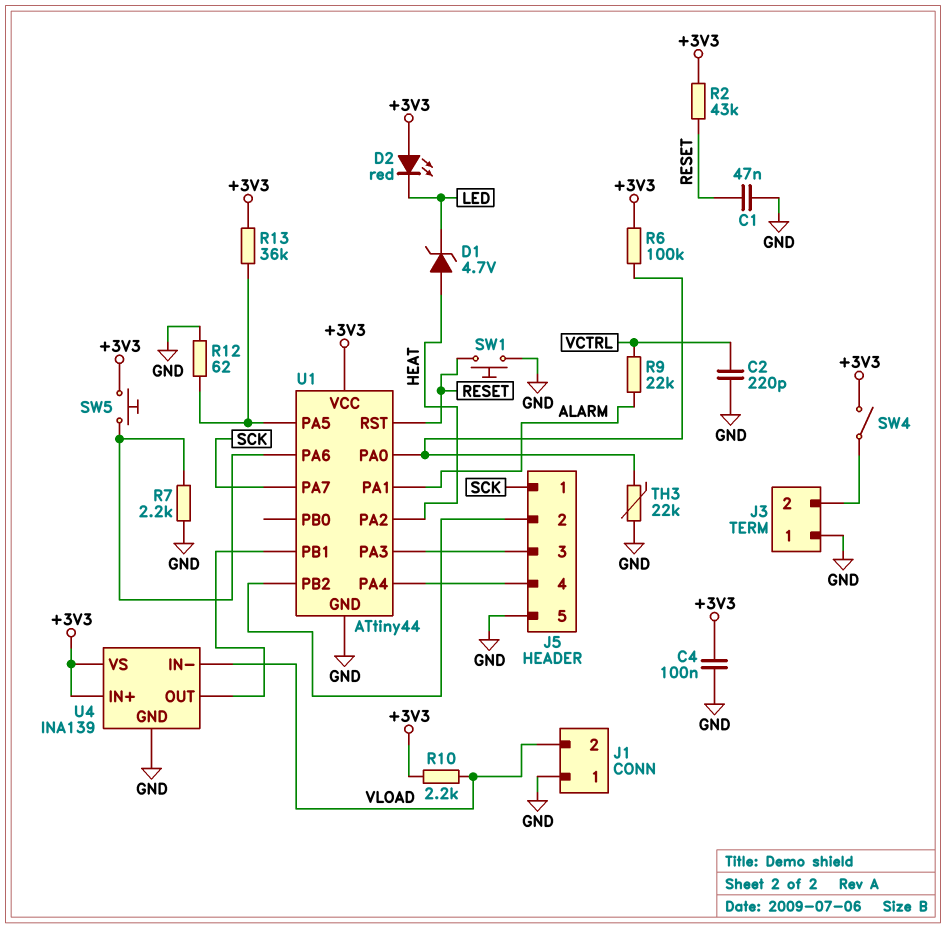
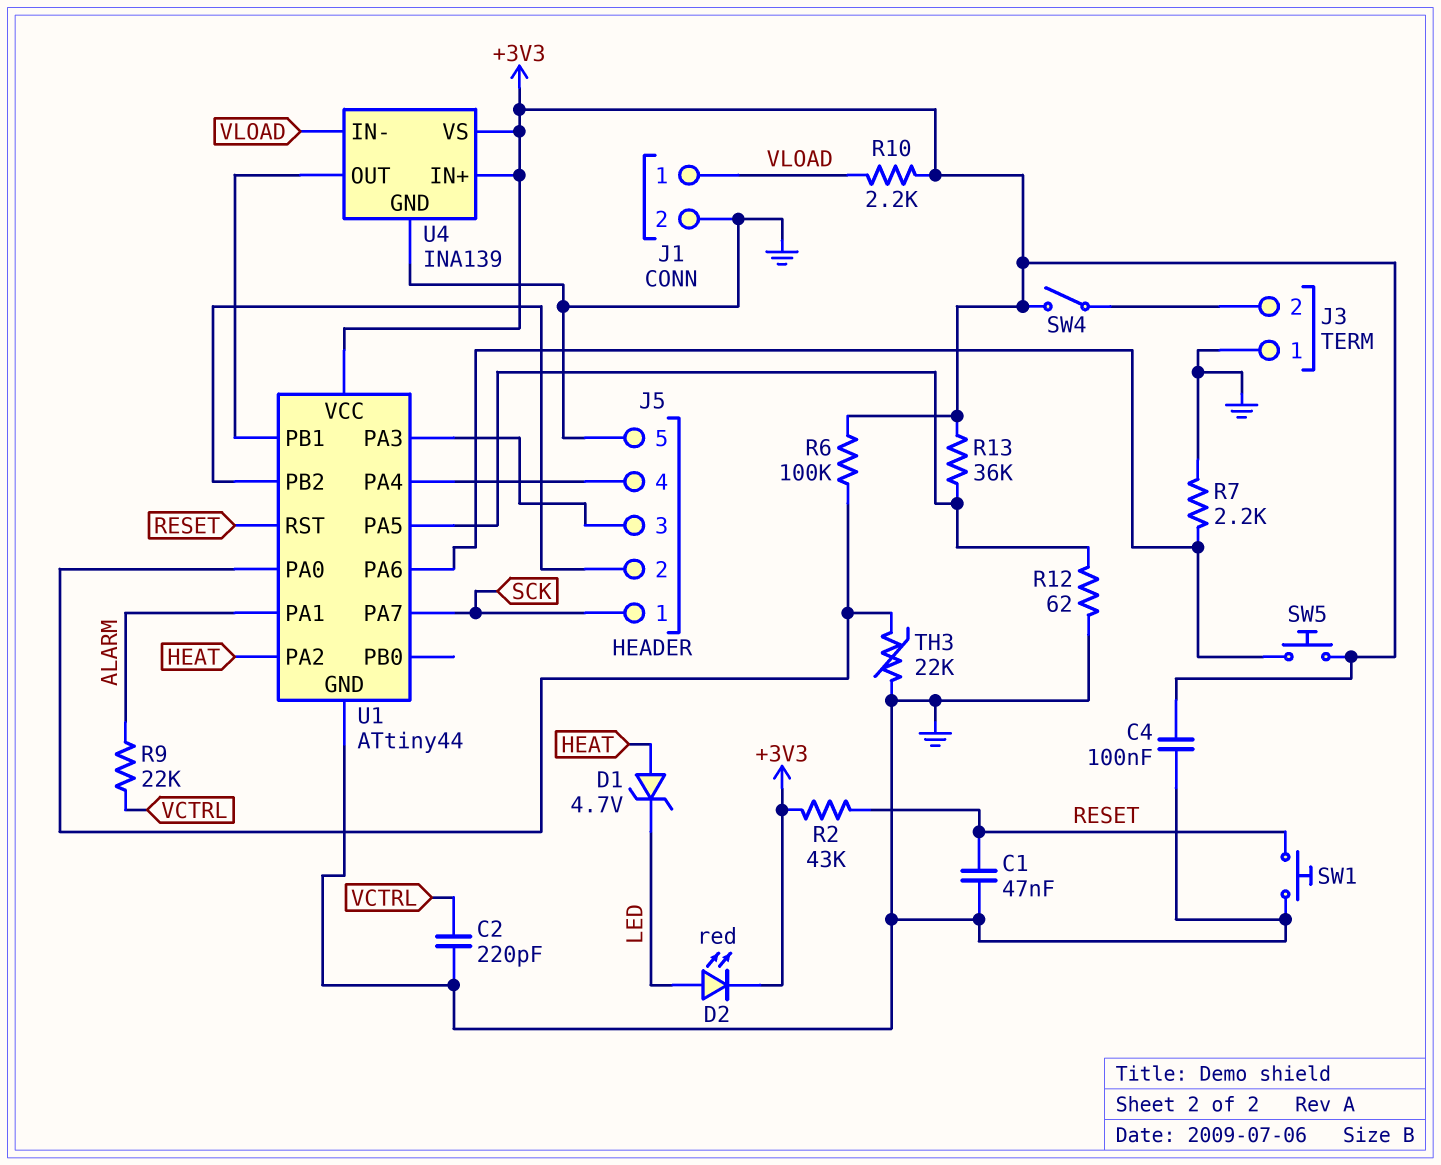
D2: LED red (A +3V3, K LED) -> LED red (A LED, K +3V3)
J1 pin 1: GND -> VLOAD
J1 pin 2: VLOAD -> GND

